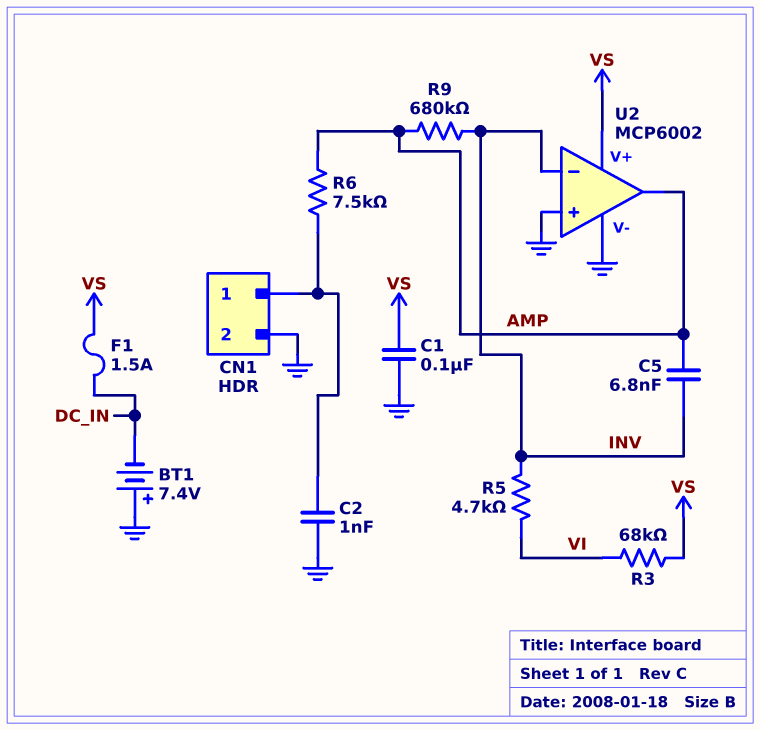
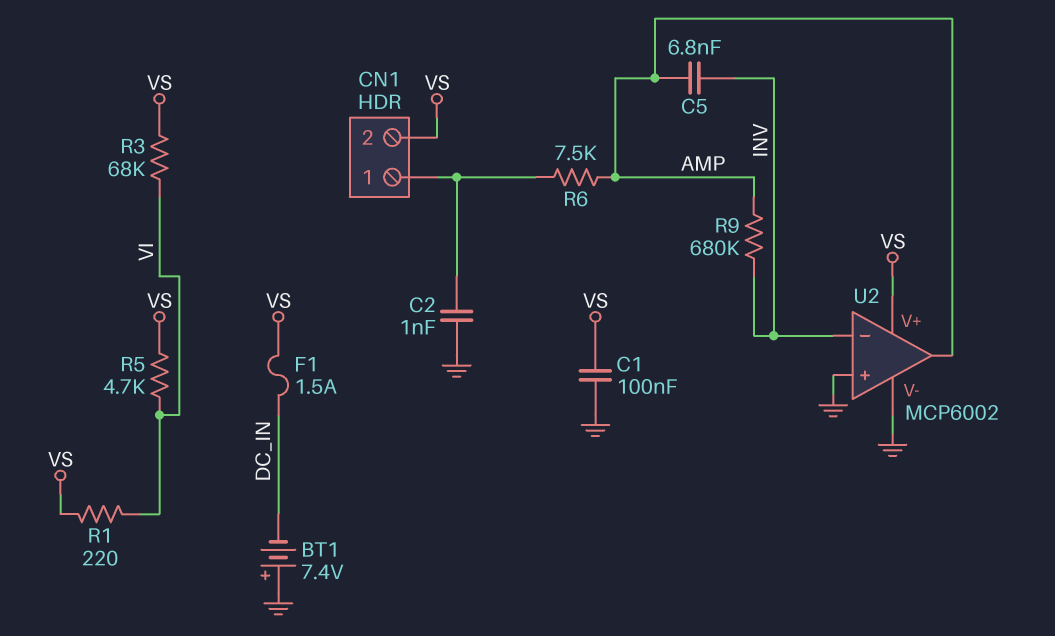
CN1 pin 2: GND -> VS
R1: none -> 220 (VI, VS)
R5: 4.7k (INV, VI) -> 4.7k (VI, VS)

